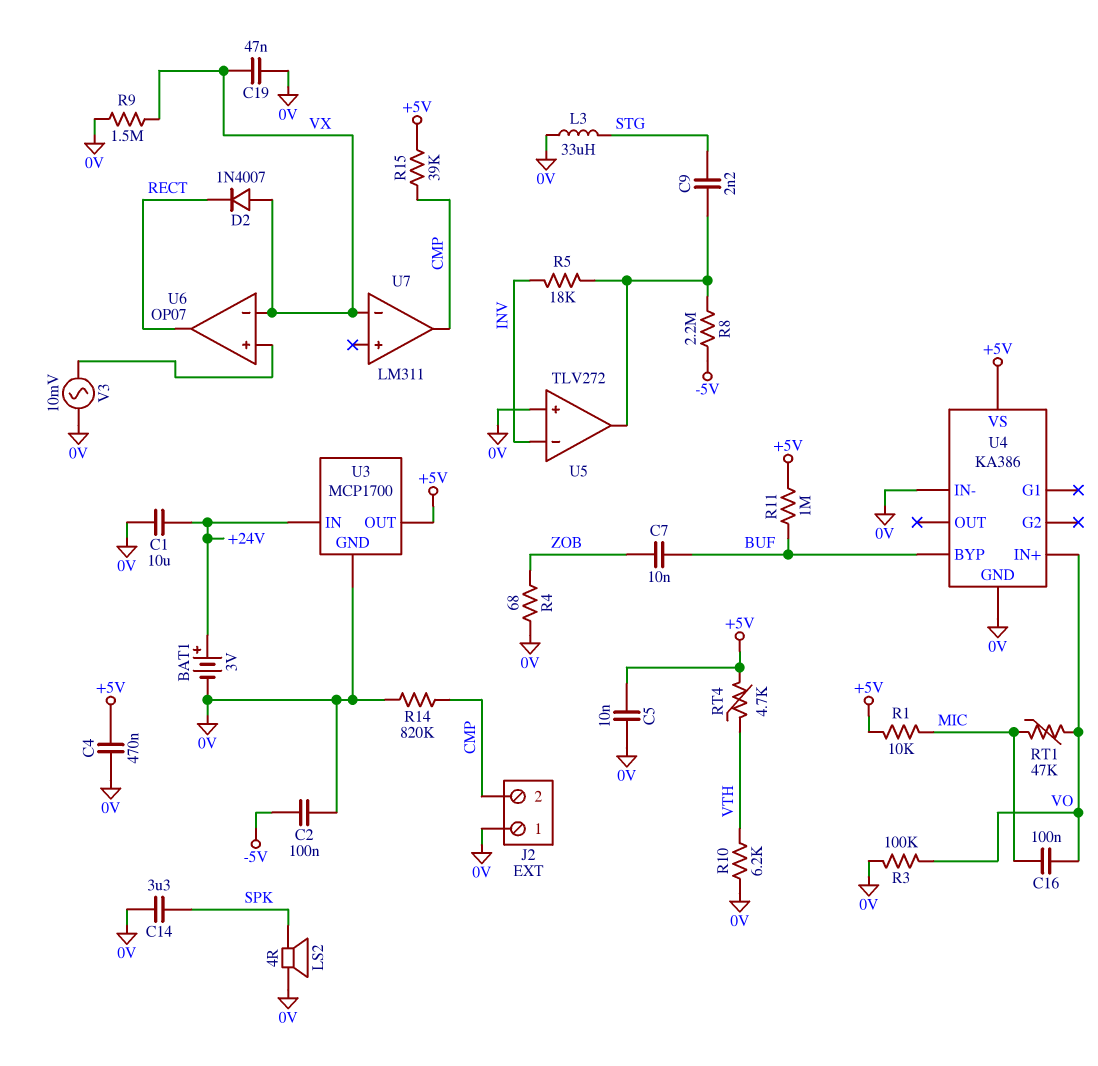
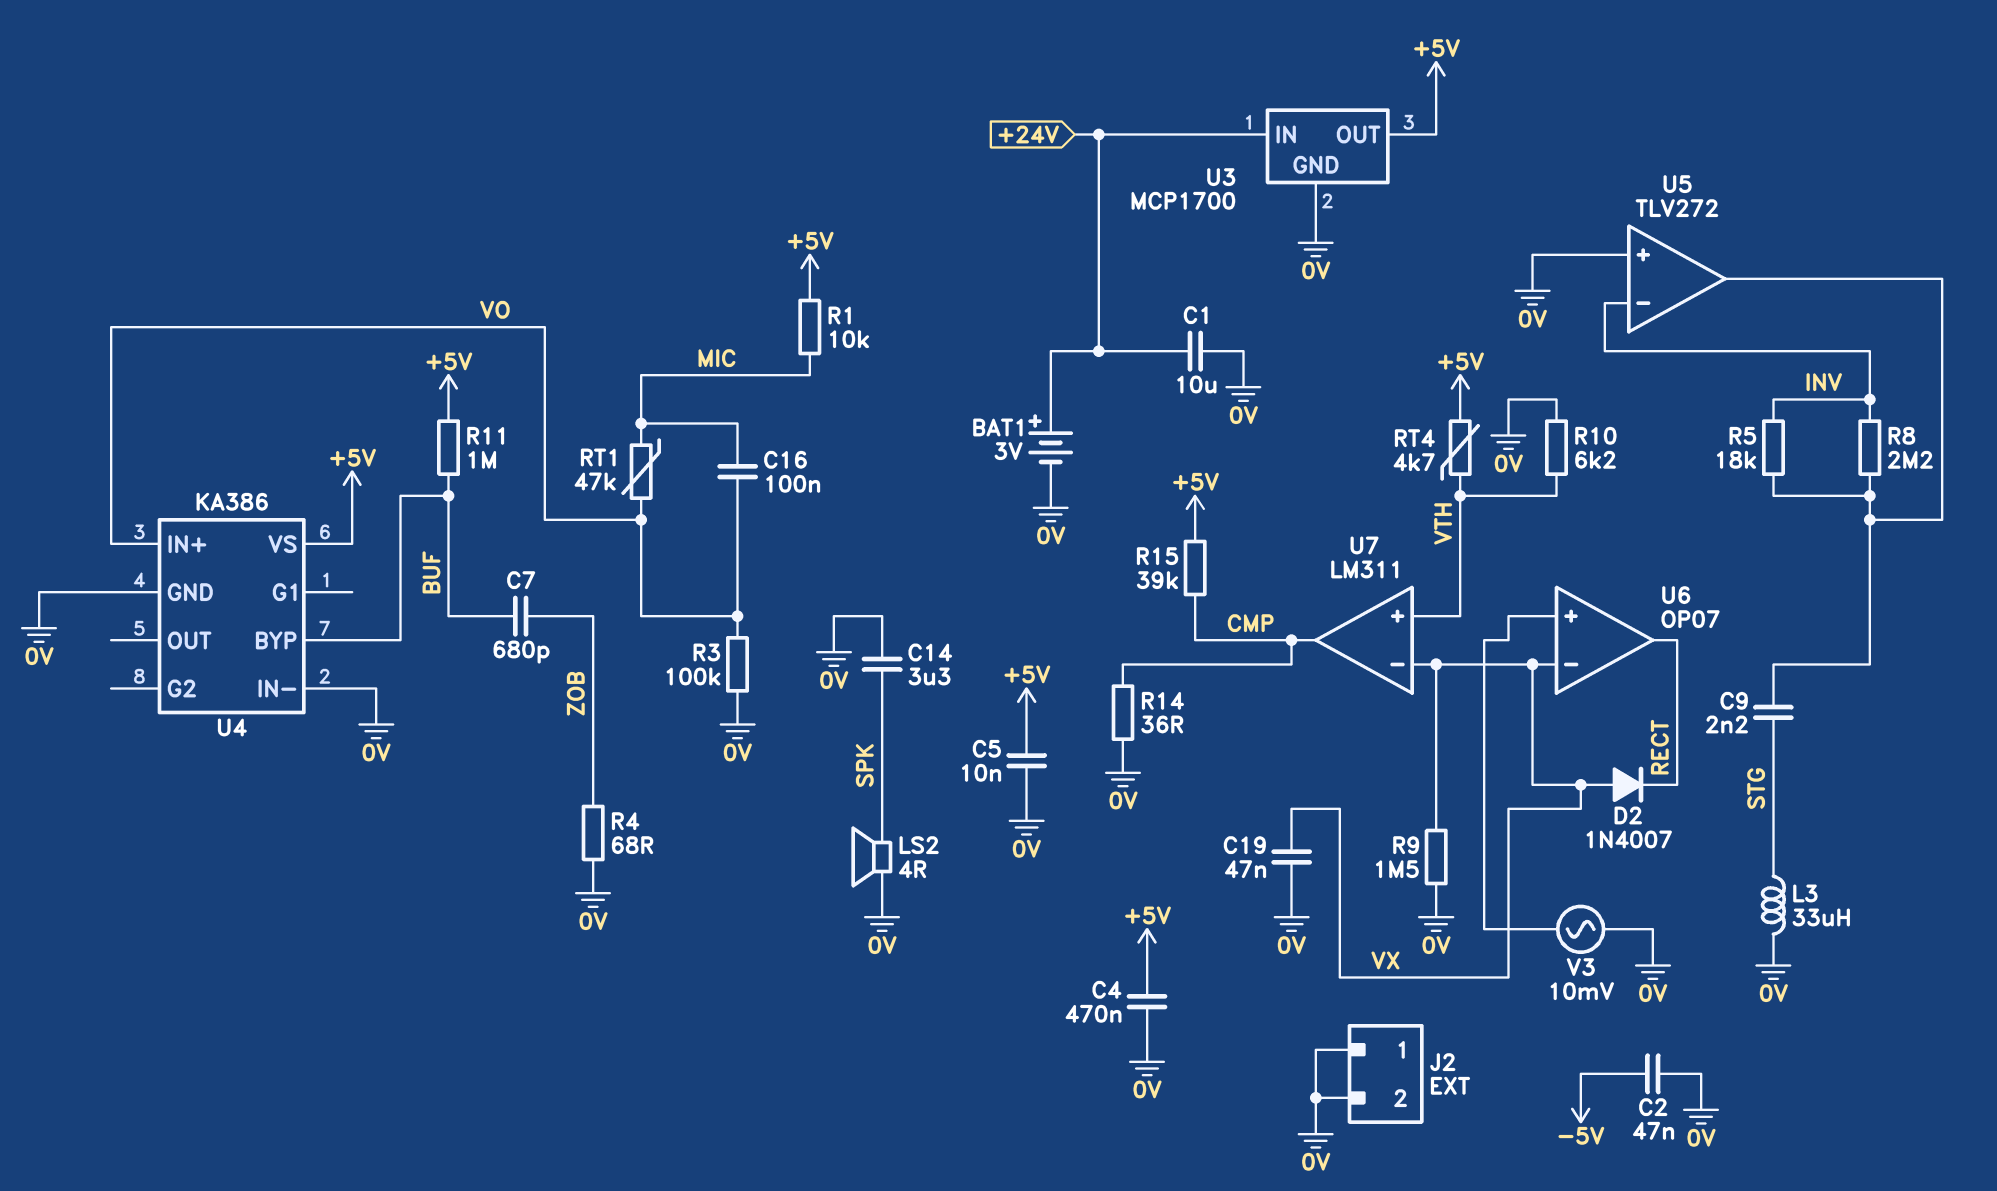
C2: 100nF (-5V, 0V) -> 47nF (-5V, 0V)
C7: 10nF (BUF, ZOB) -> 680pF (BUF, ZOB)
J2 pin 2: CMP -> 0V
R8: 2.2M (-5V, U5/out) -> 2.2M (INV, U5/out)
R14: 820k (0V, CMP) -> 36 (0V, CMP)
U7 pin in+: none -> VTH

